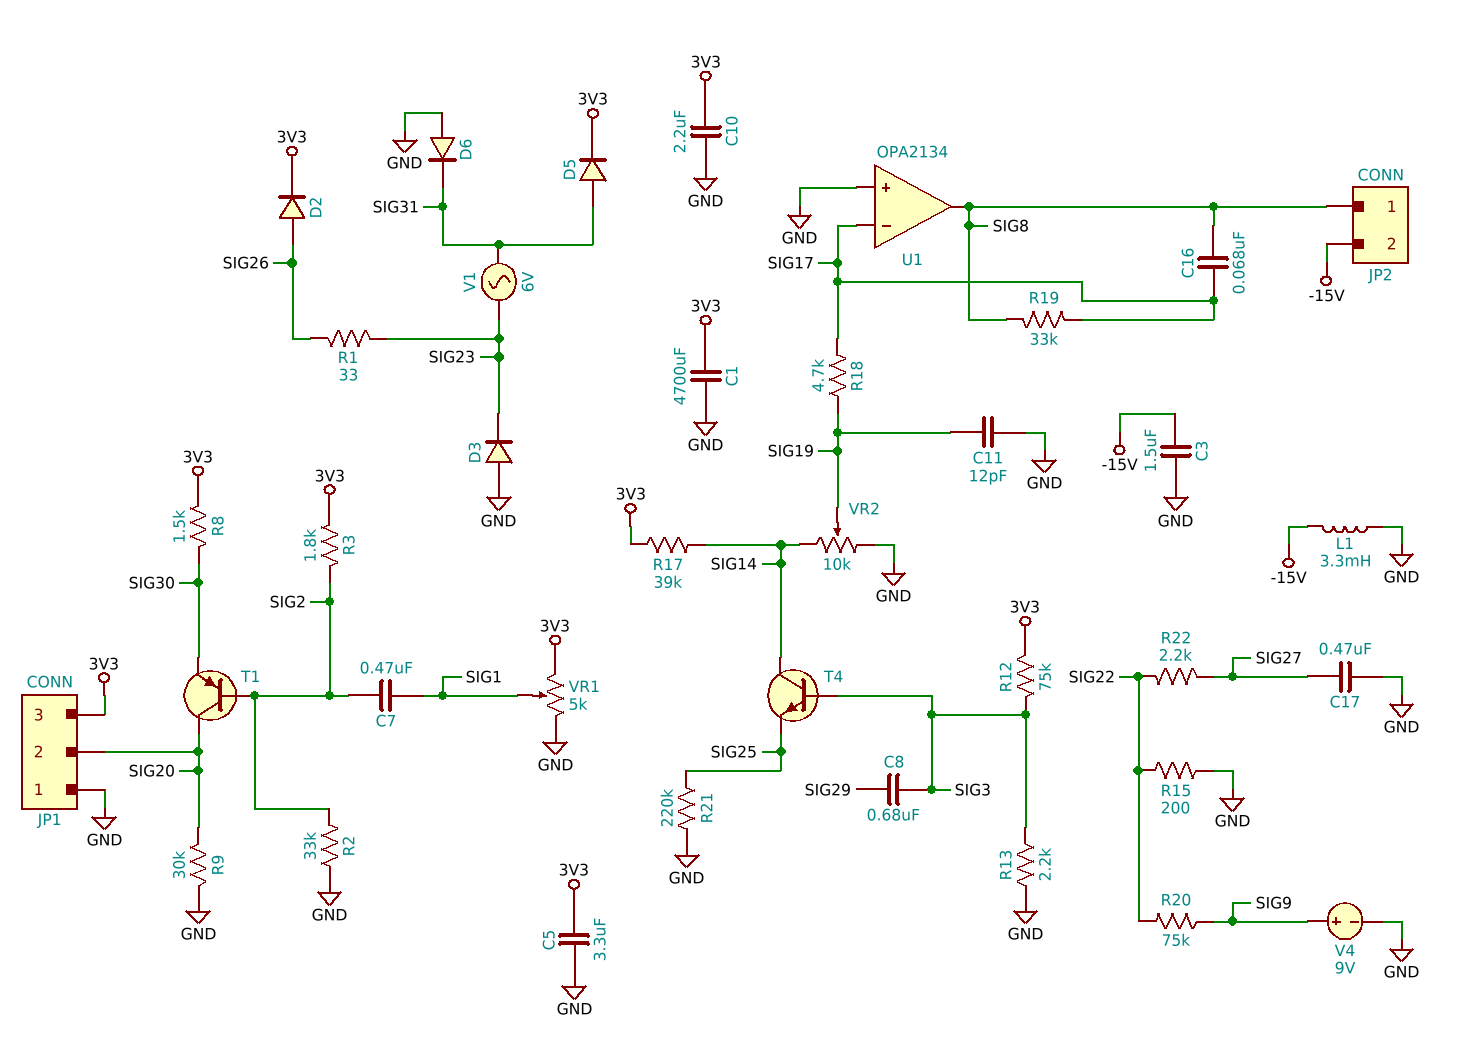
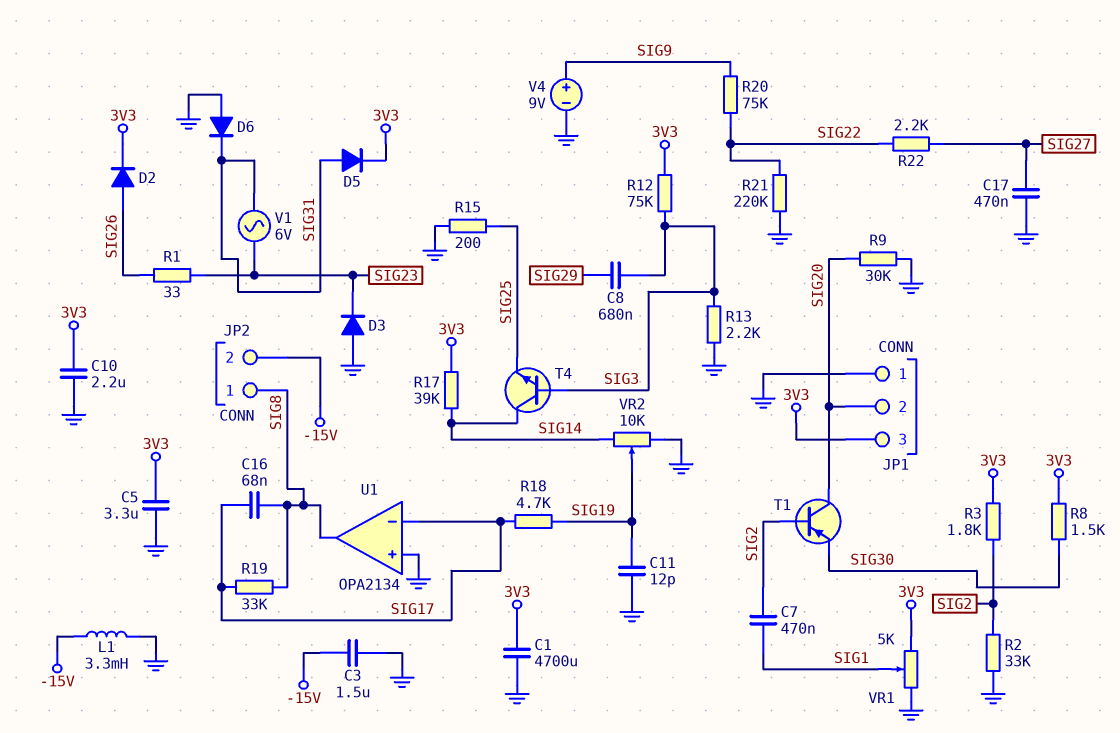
R15: 200 (GND, SIG22) -> 200 (GND, SIG25)
R21: 220k (GND, SIG25) -> 220k (GND, SIG22)

